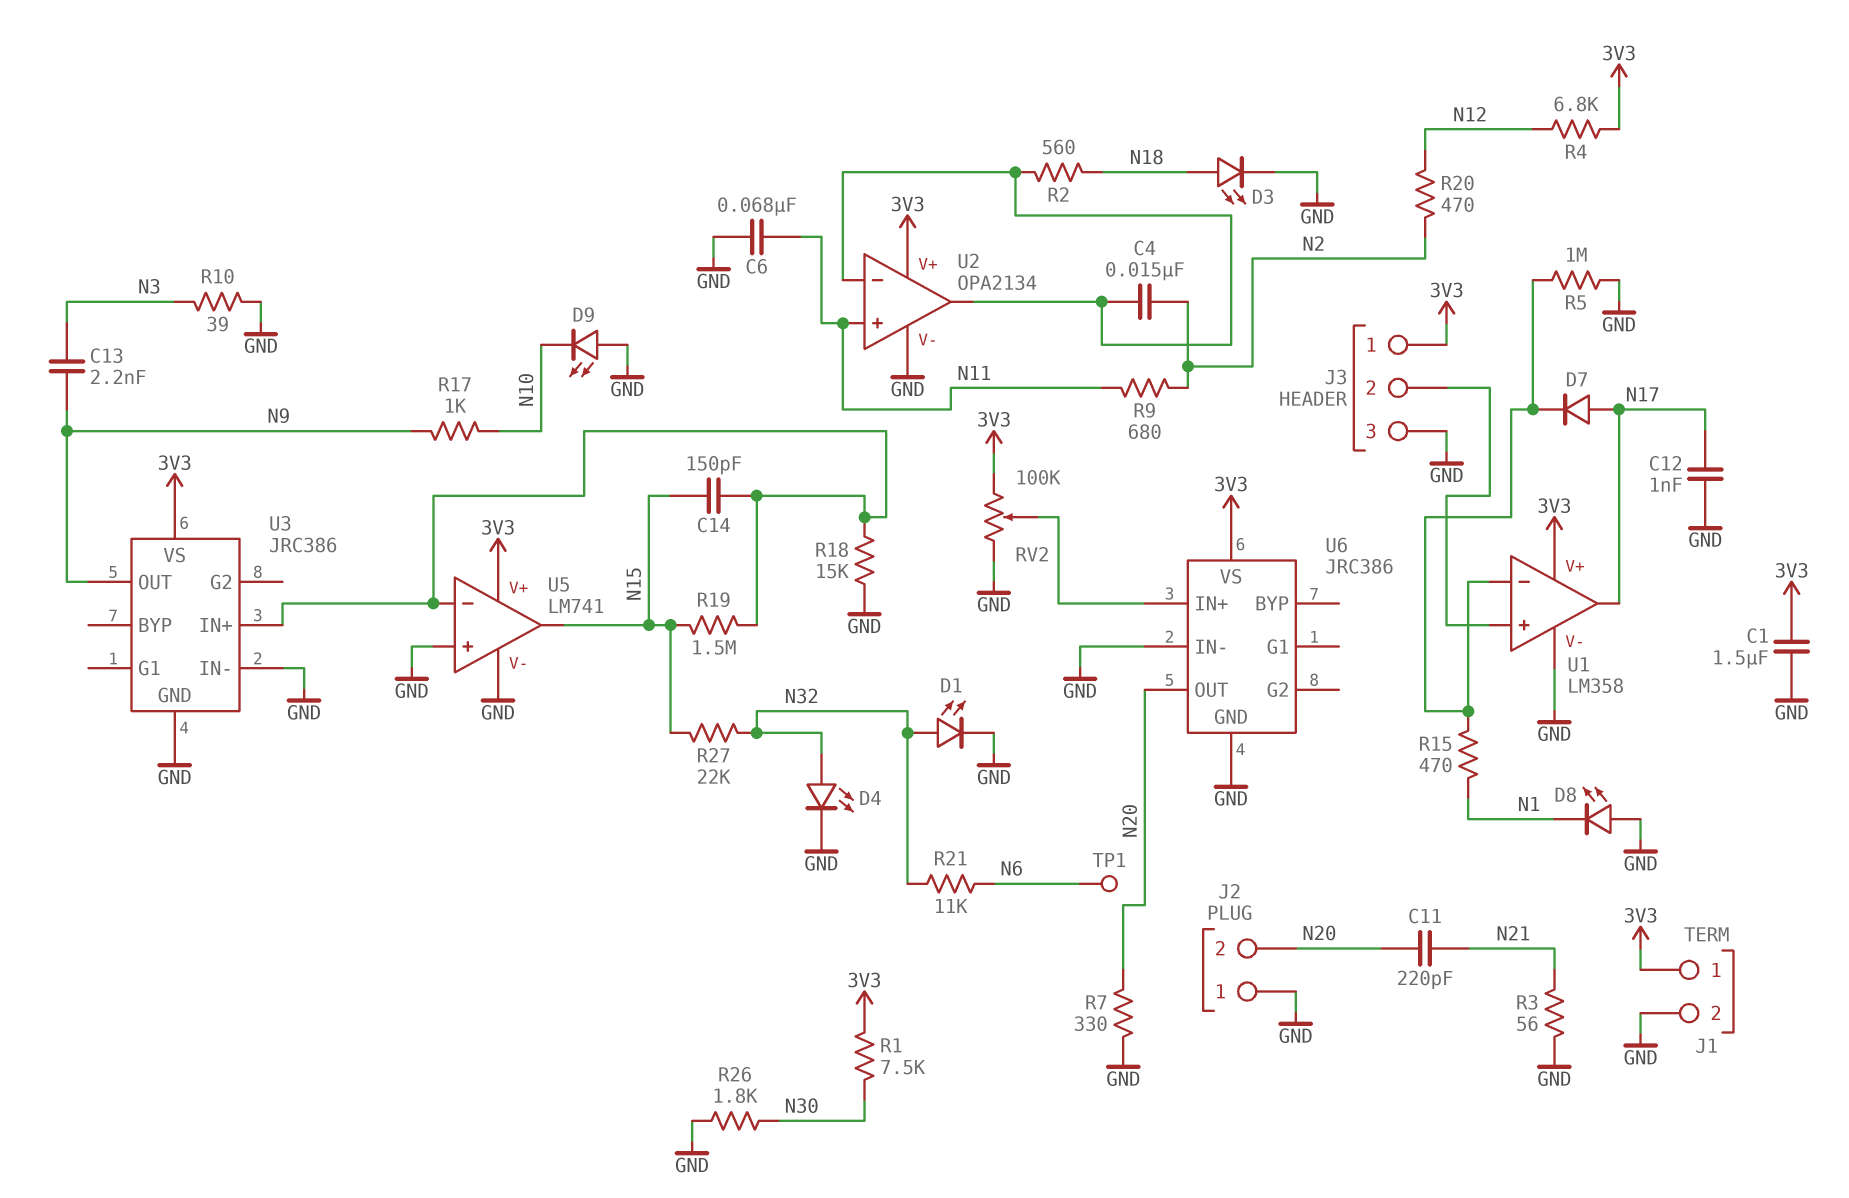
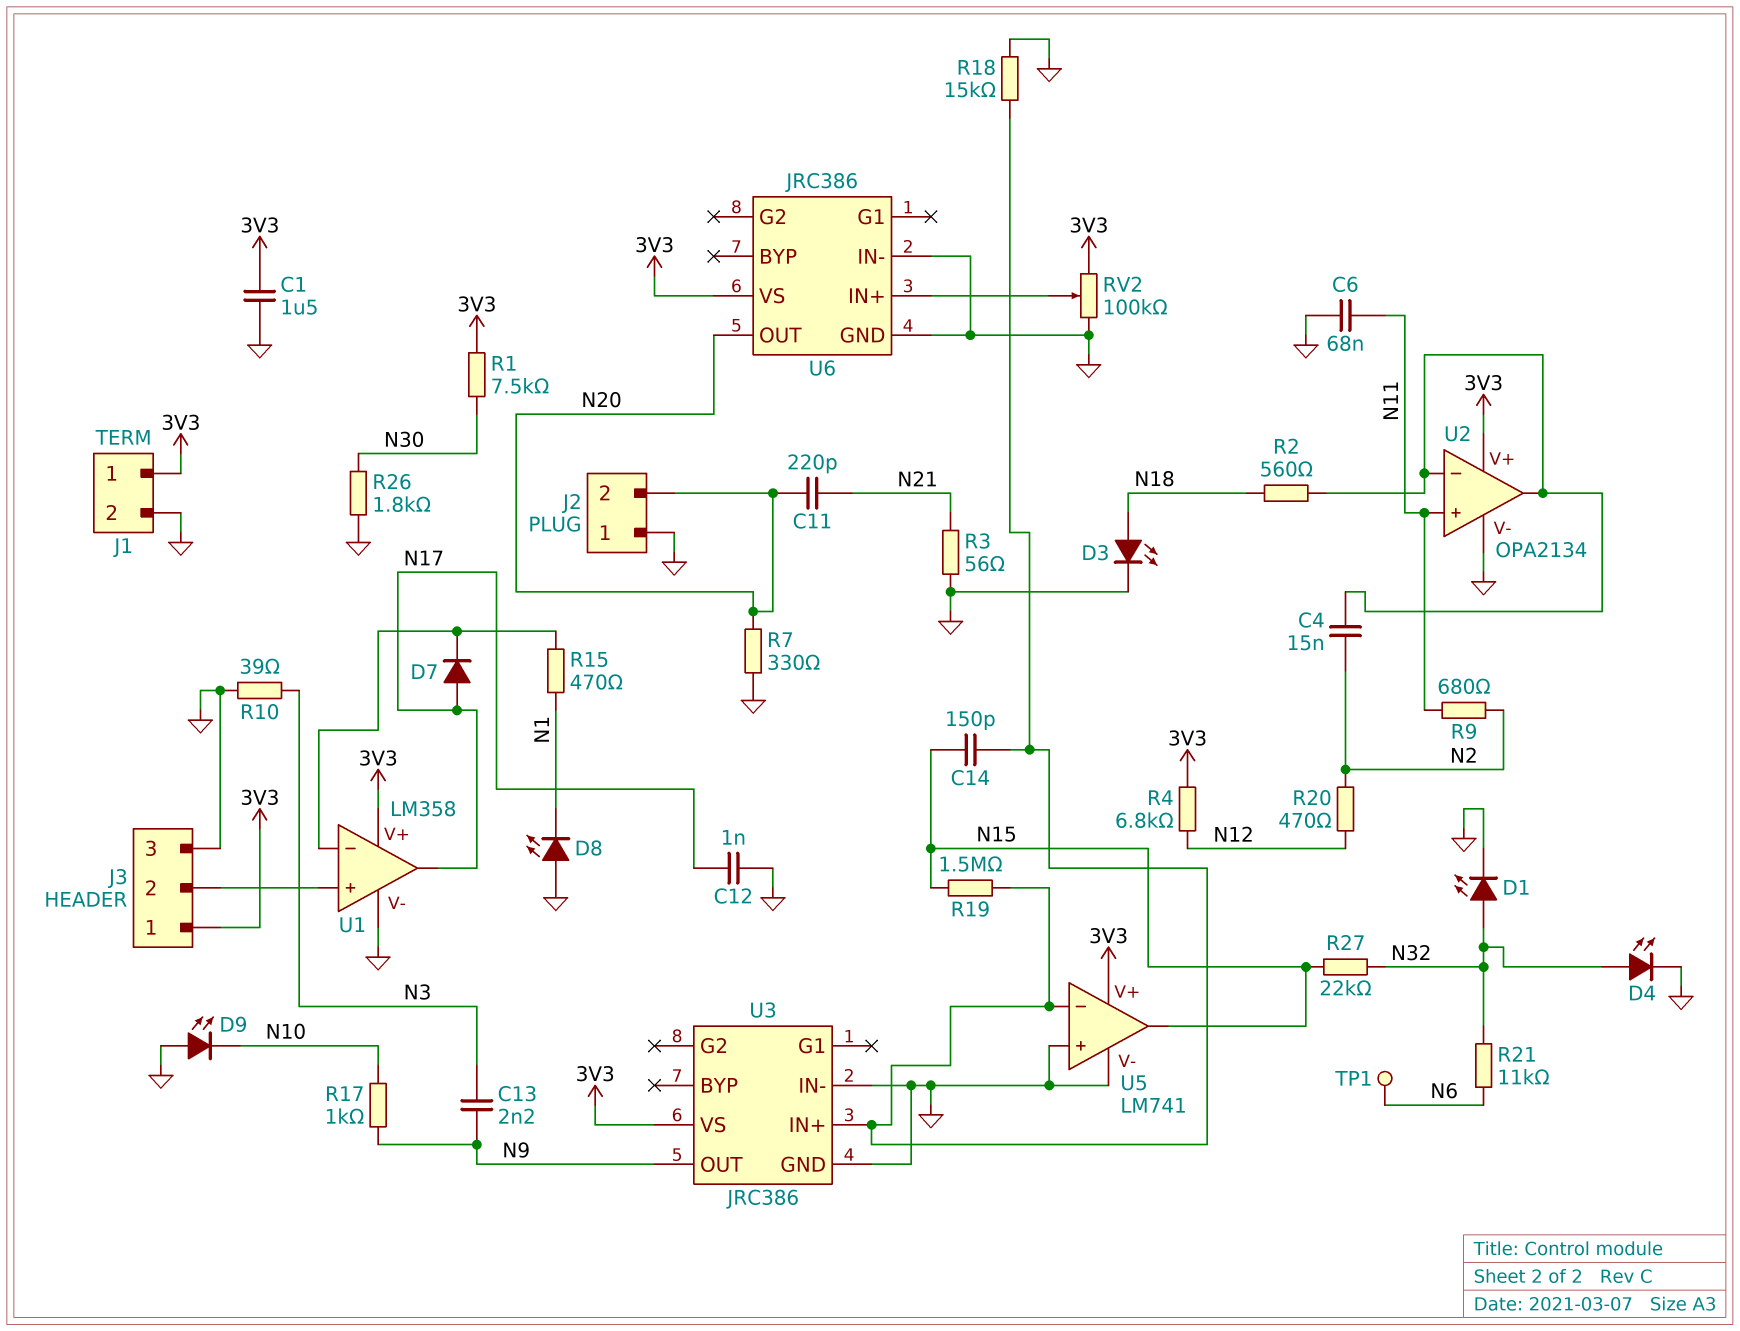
R5: 1M (GND, U1/in-) -> none

